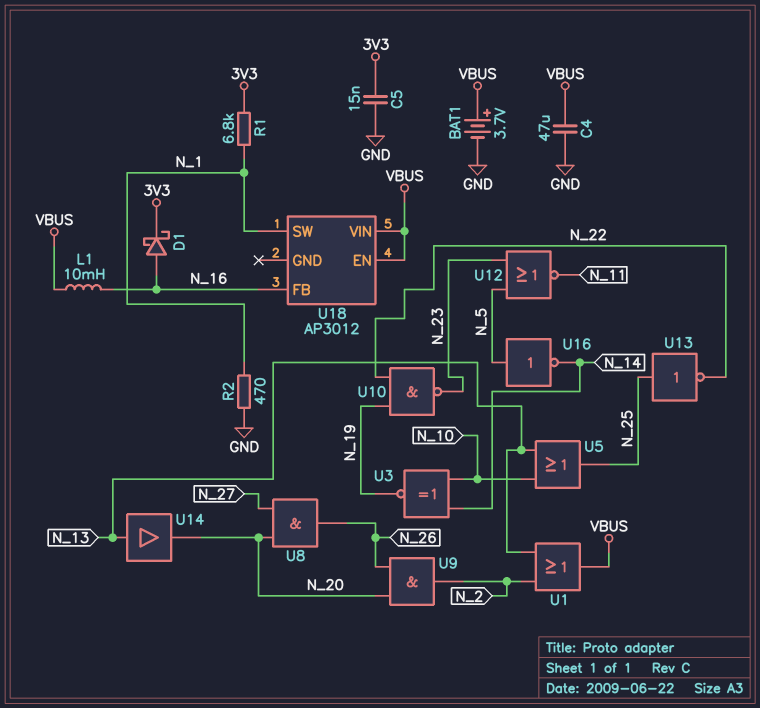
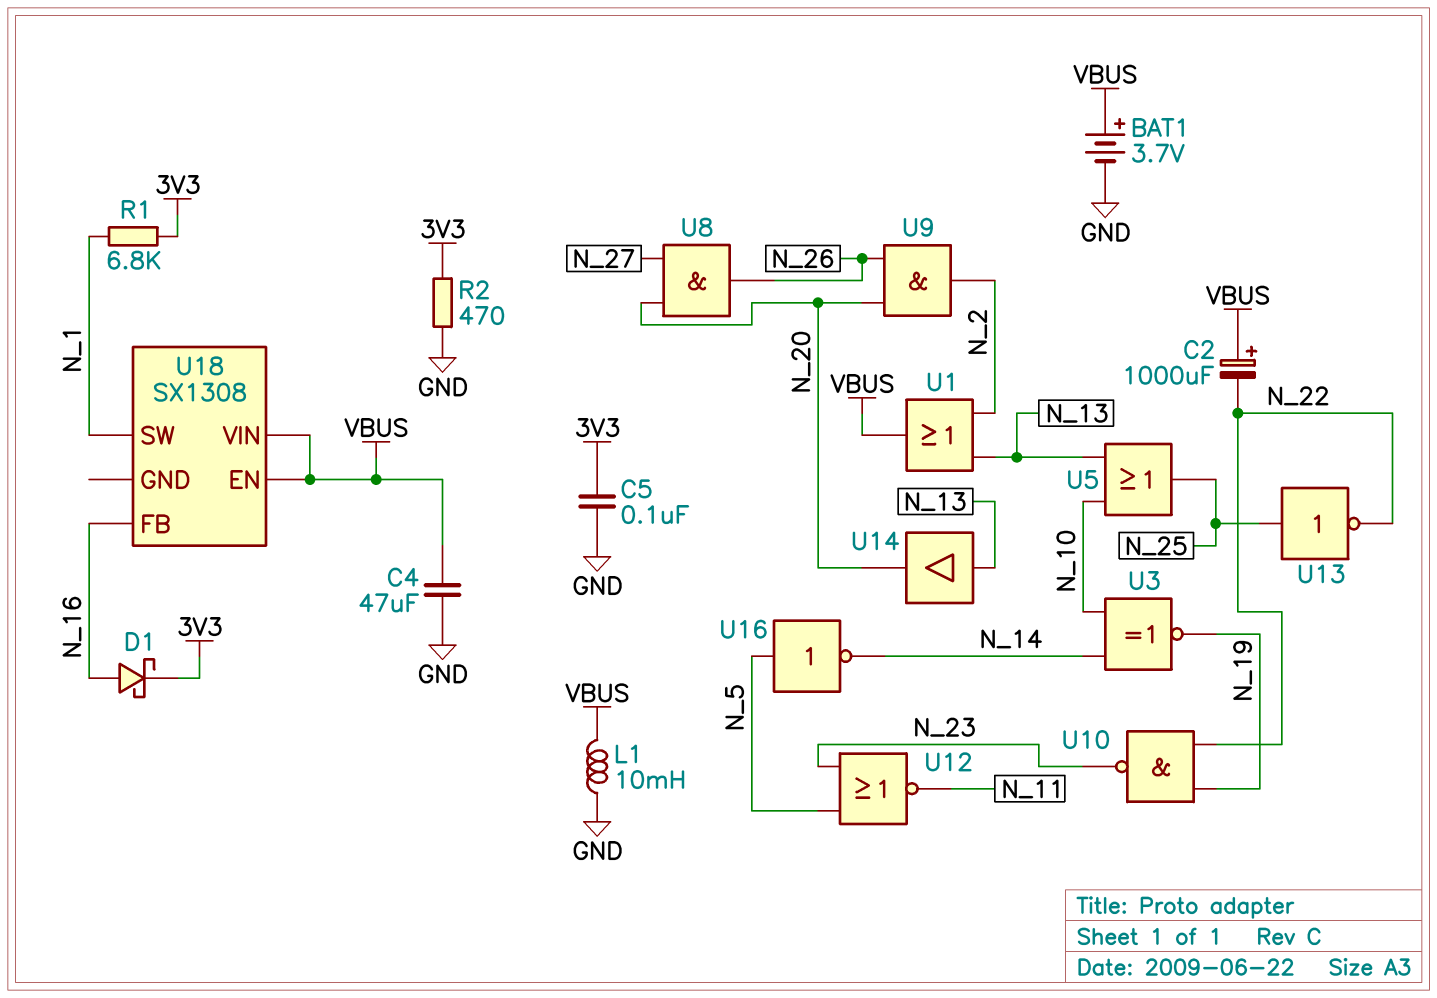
C2: none -> 1000uF (plus VBUS, minus N_22)
C5: 15nF (3V3, GND) -> 100nF (3V3, GND)
L1: 10mH (N_16, VBUS) -> 10mH (GND, VBUS)
R2: 470 (GND, N_1) -> 470 (3V3, GND)
U18: AP3012 -> SX1308

